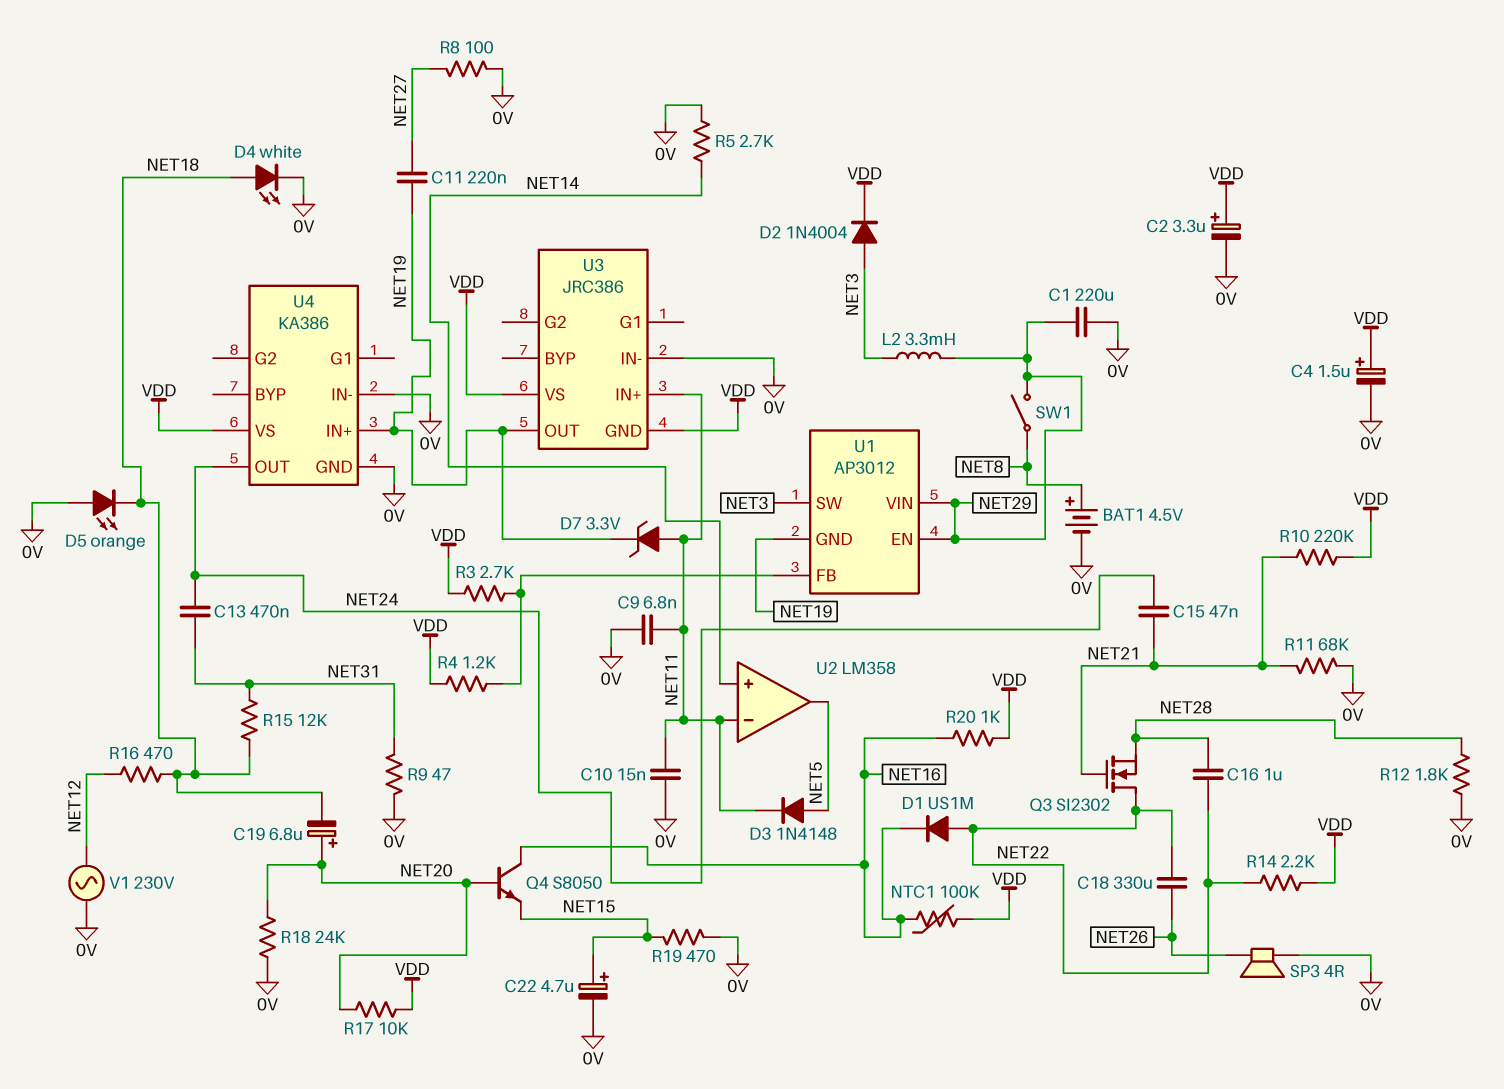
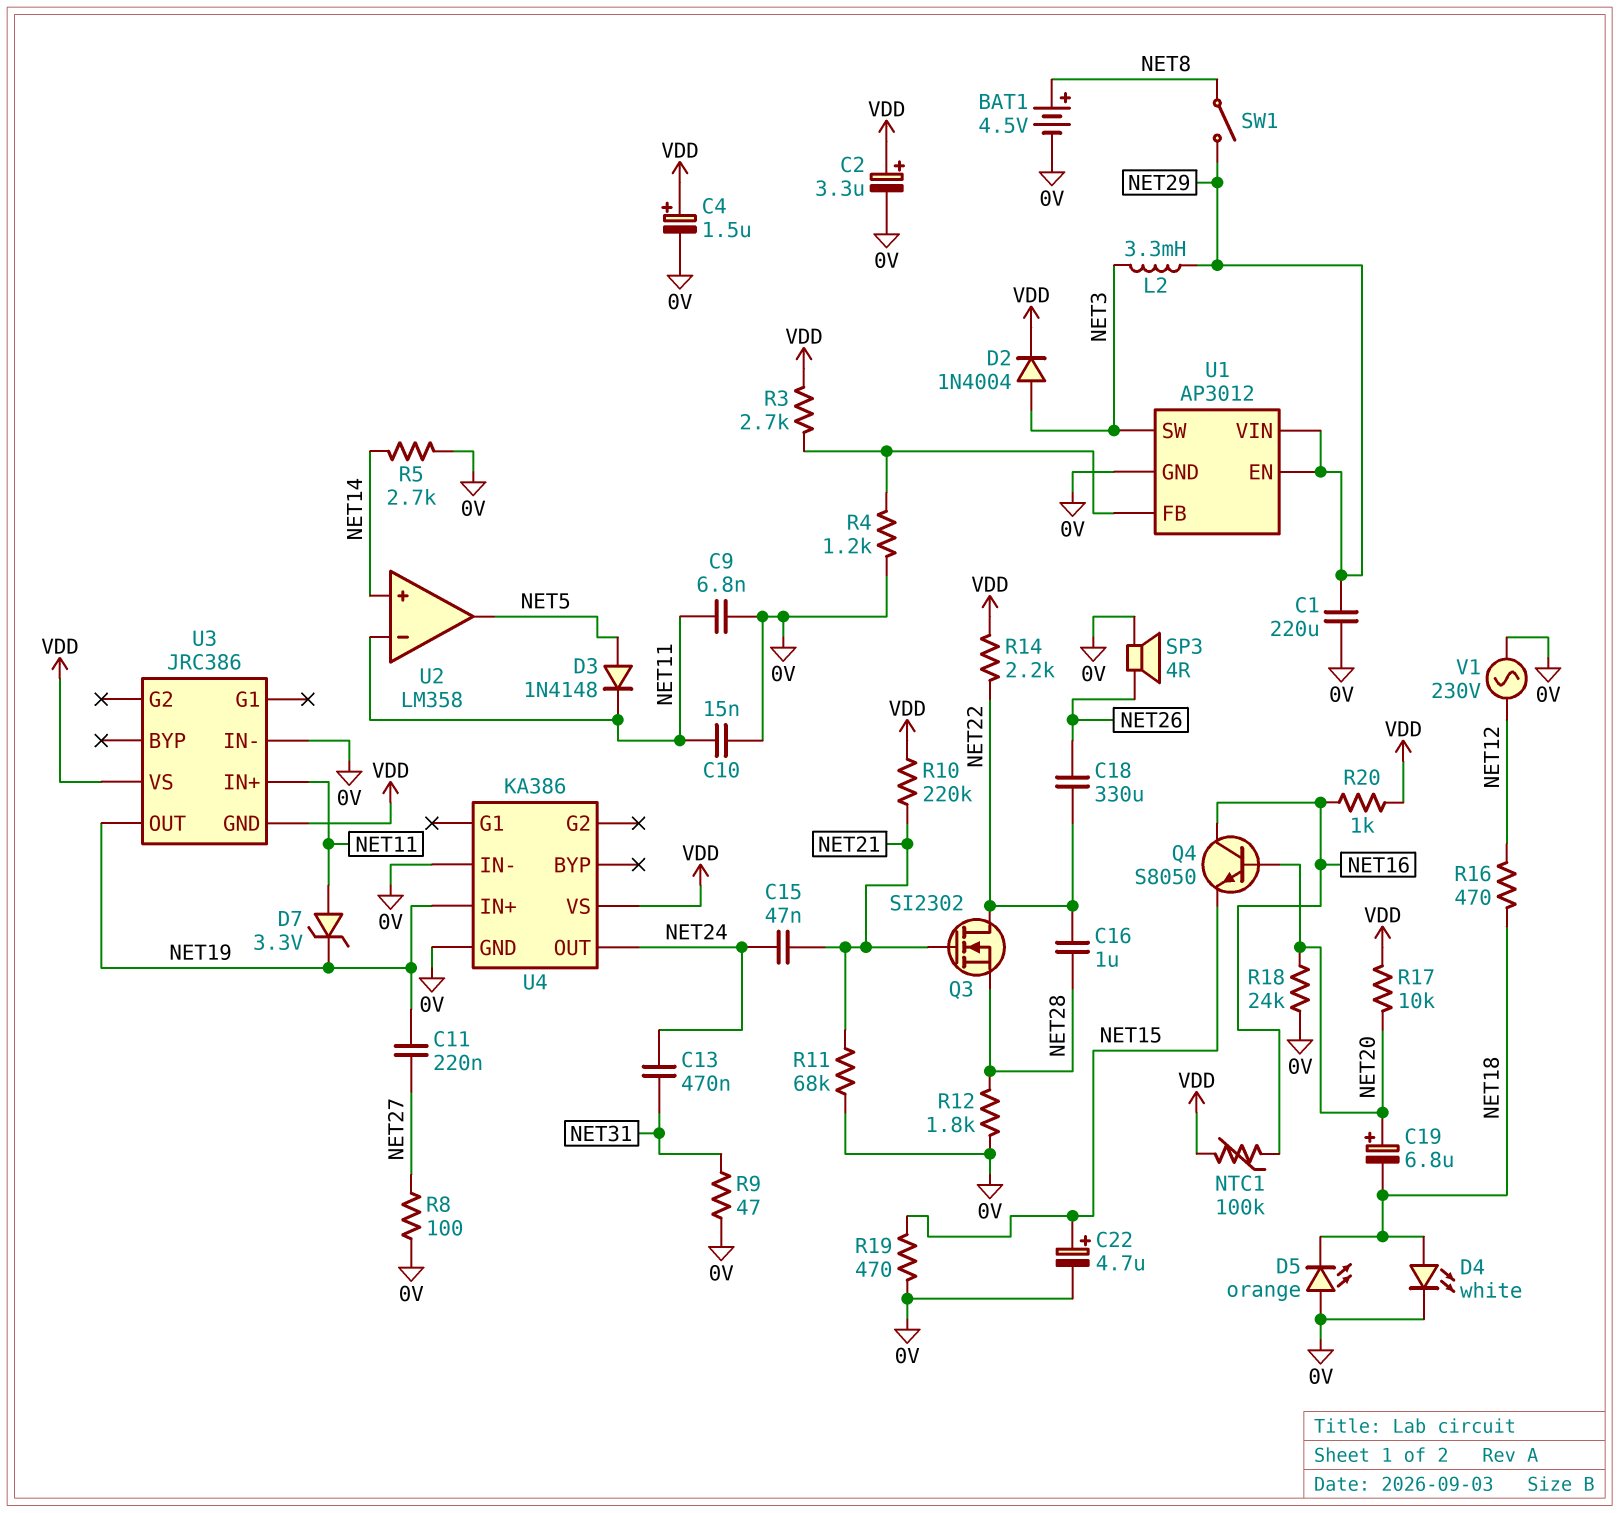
D1: diode US1M (A NET22, K NET16) -> none
R4: 1.2k (U1/FB, VDD) -> 1.2k (0V, U1/FB)
R15: 12k (NET18, NET31) -> none
U1 pin GND: NET19 -> 0V

